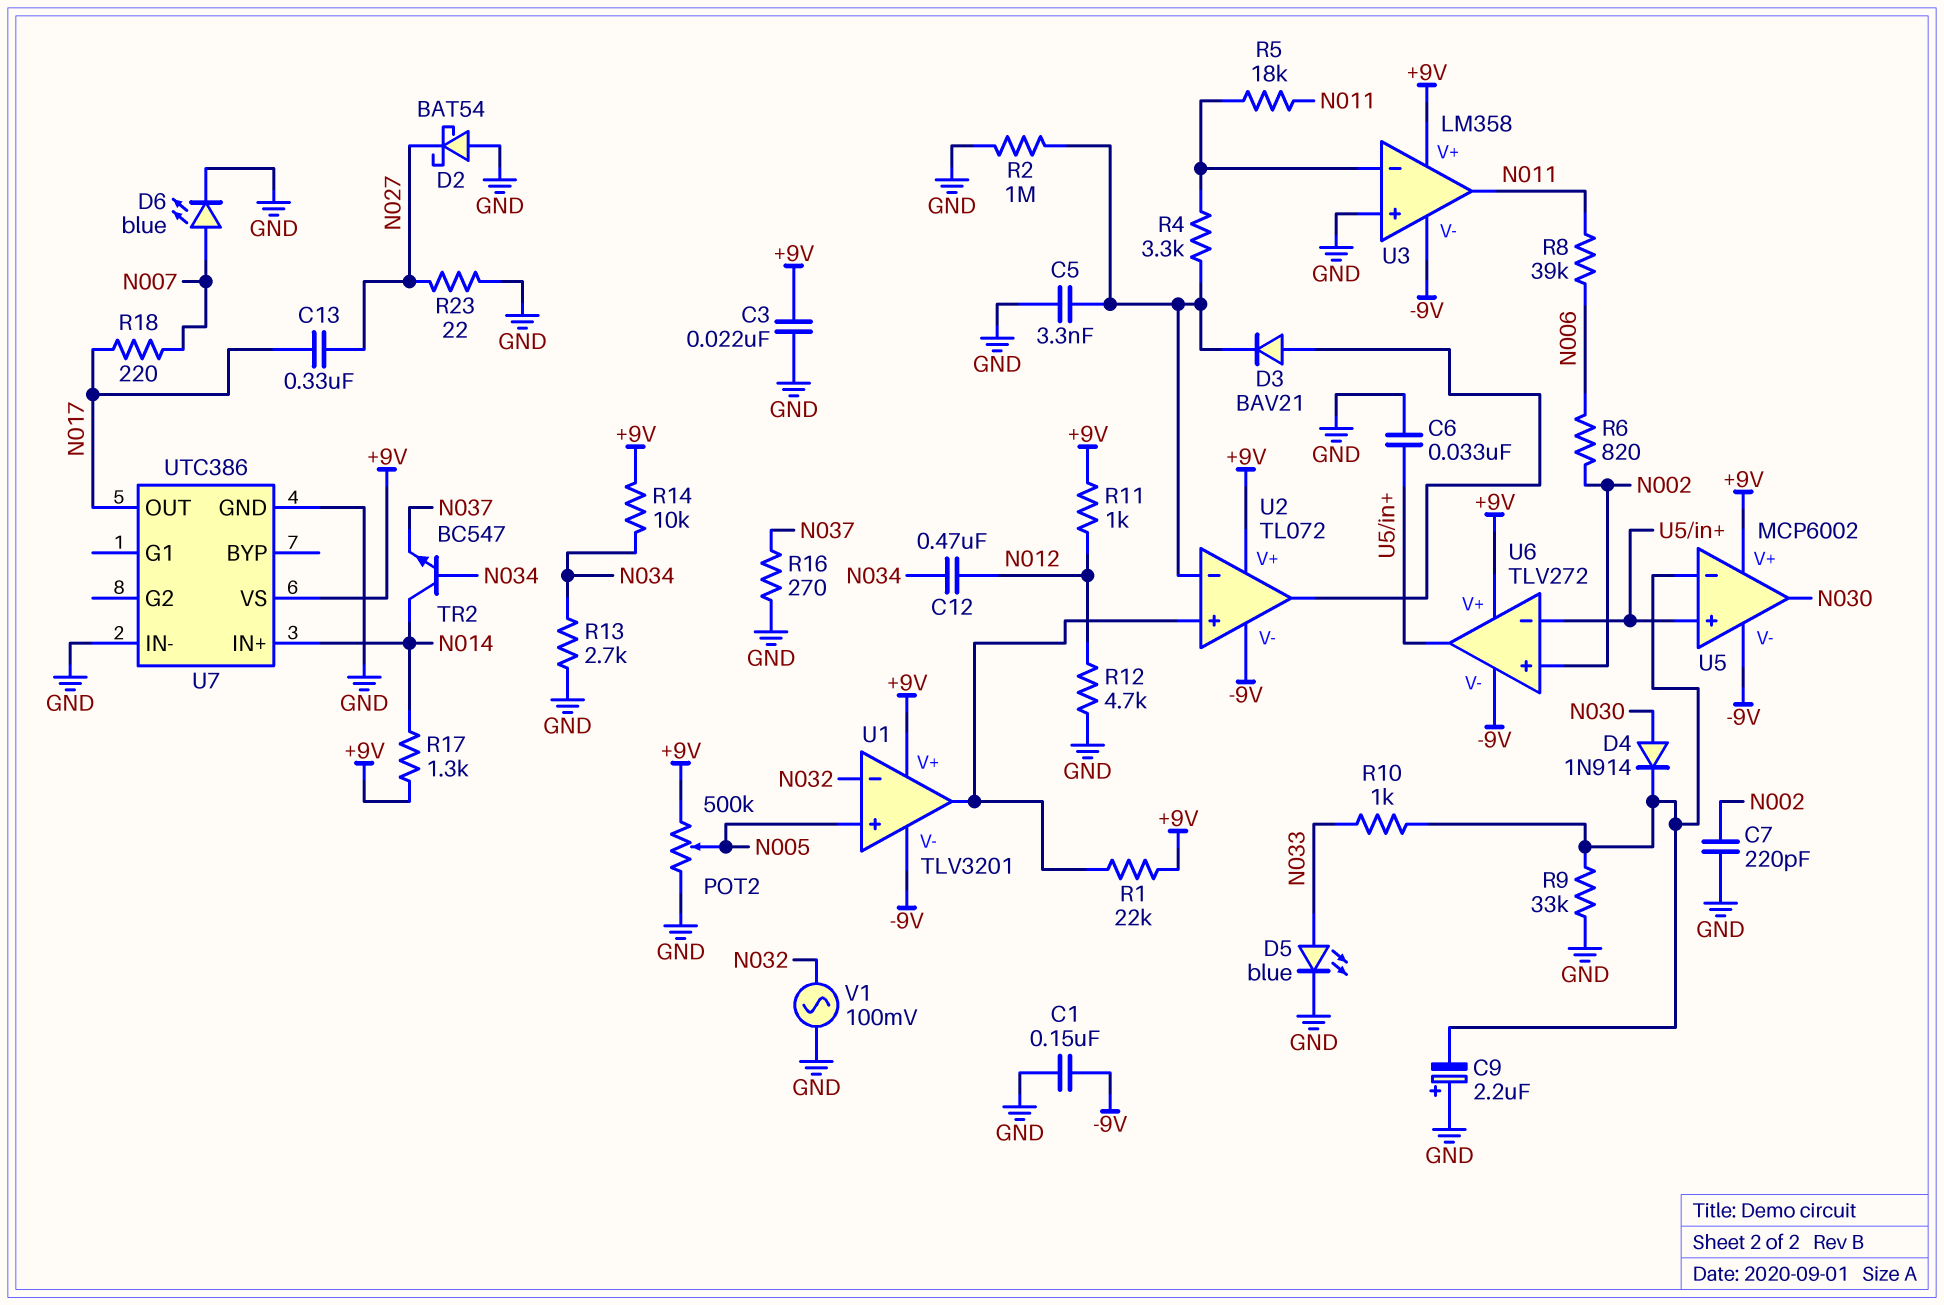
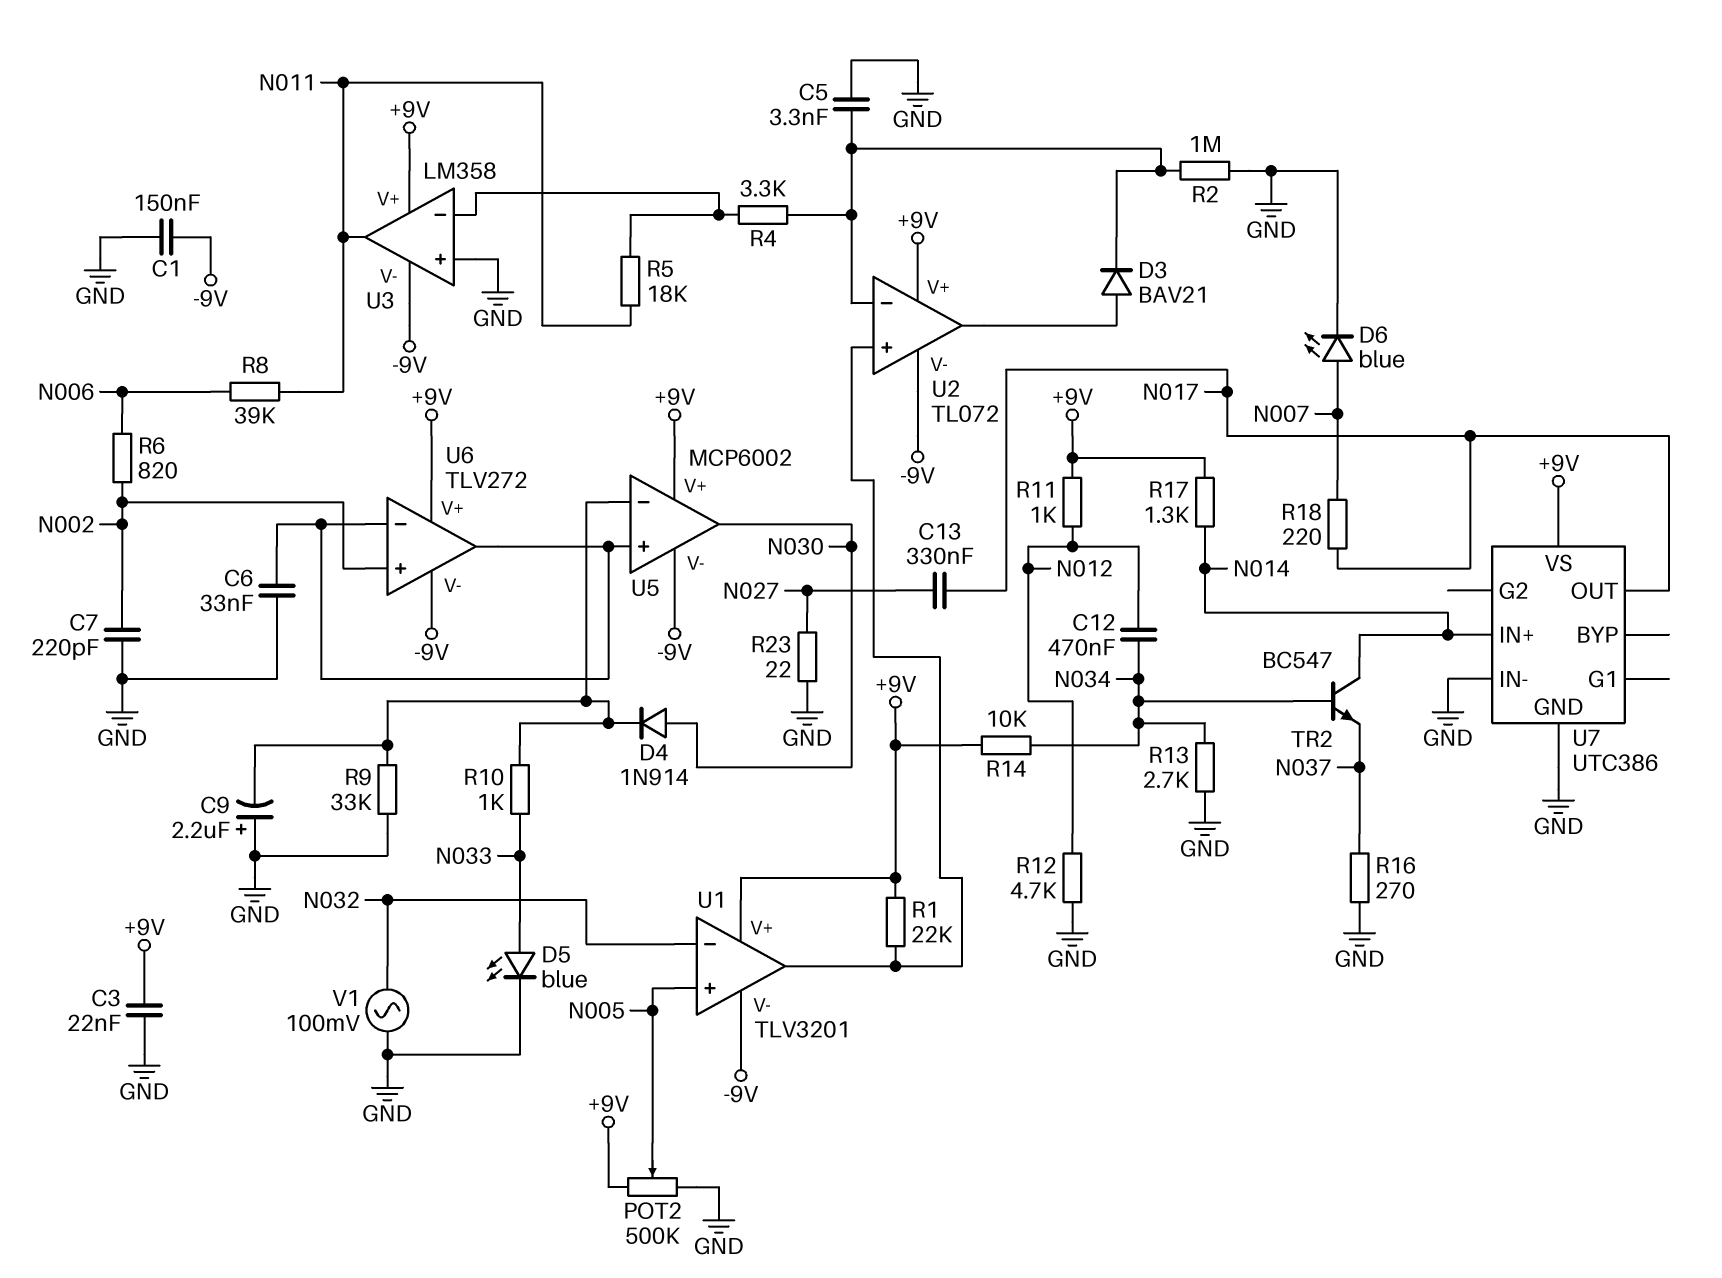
D2: schottky BAT54 (A GND, K N027) -> none

